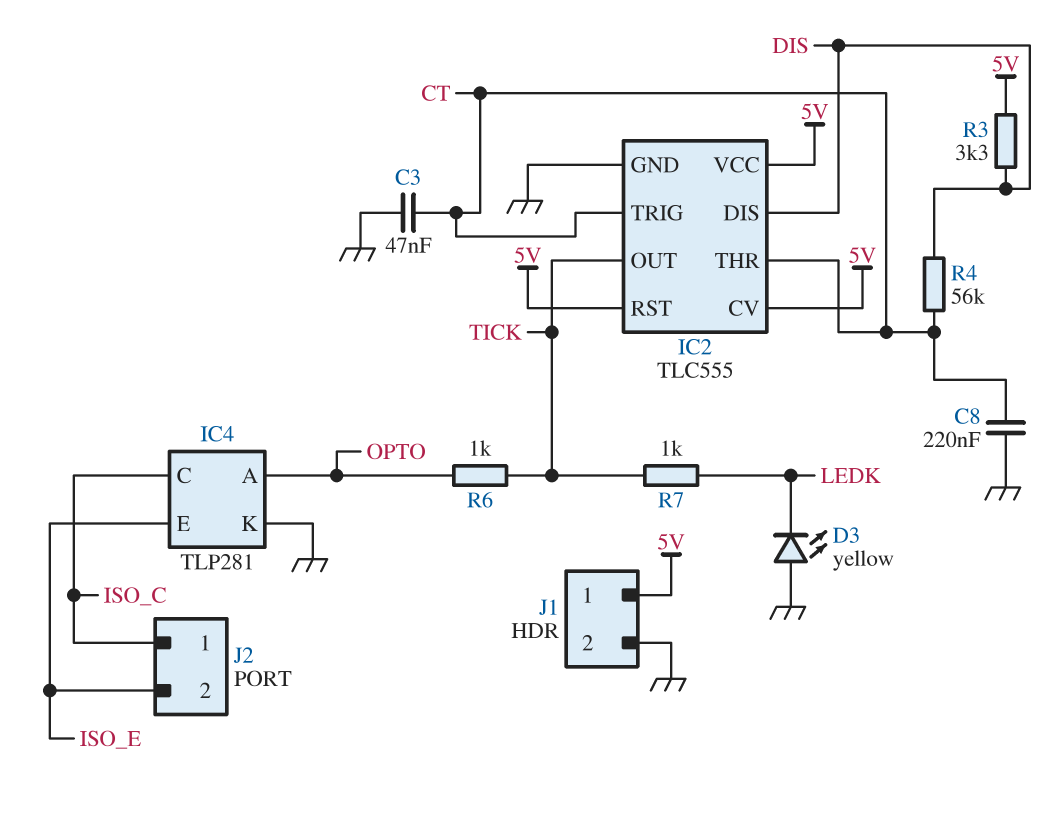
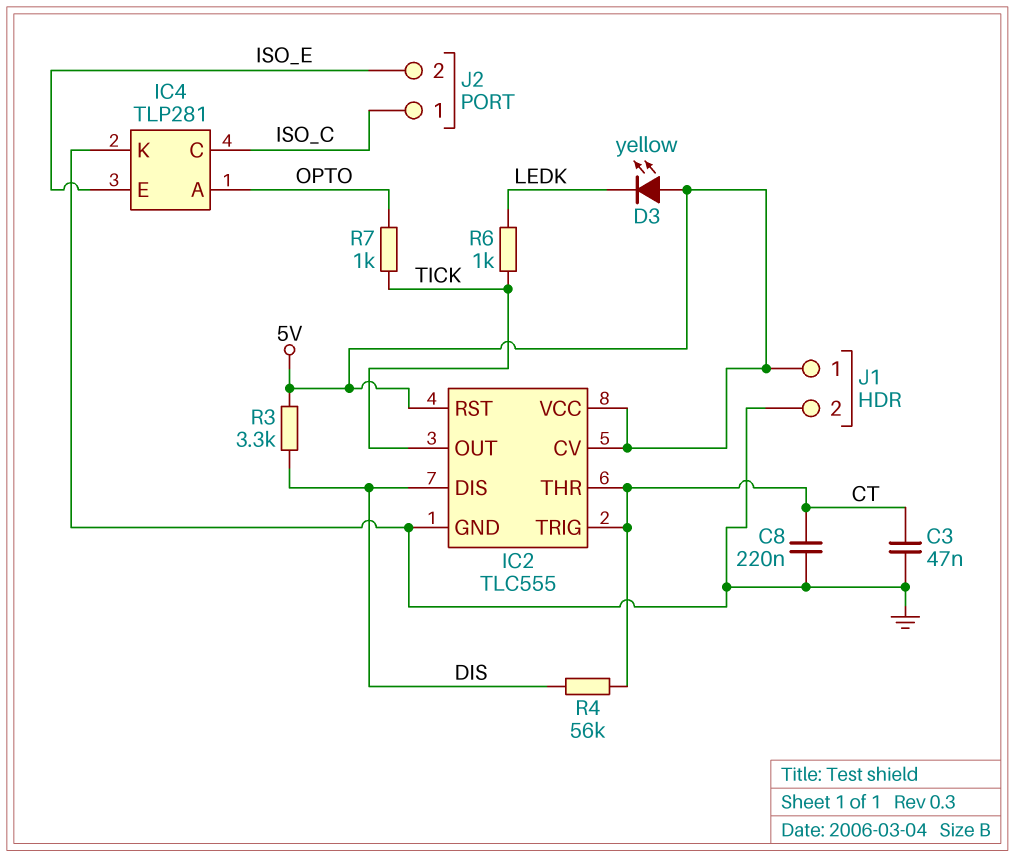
D3: LED yellow (A GND, K LEDK) -> LED yellow (A 5V, K LEDK)
R6: 1k (OPTO, TICK) -> 1k (LEDK, TICK)
R7: 1k (LEDK, TICK) -> 1k (OPTO, TICK)

